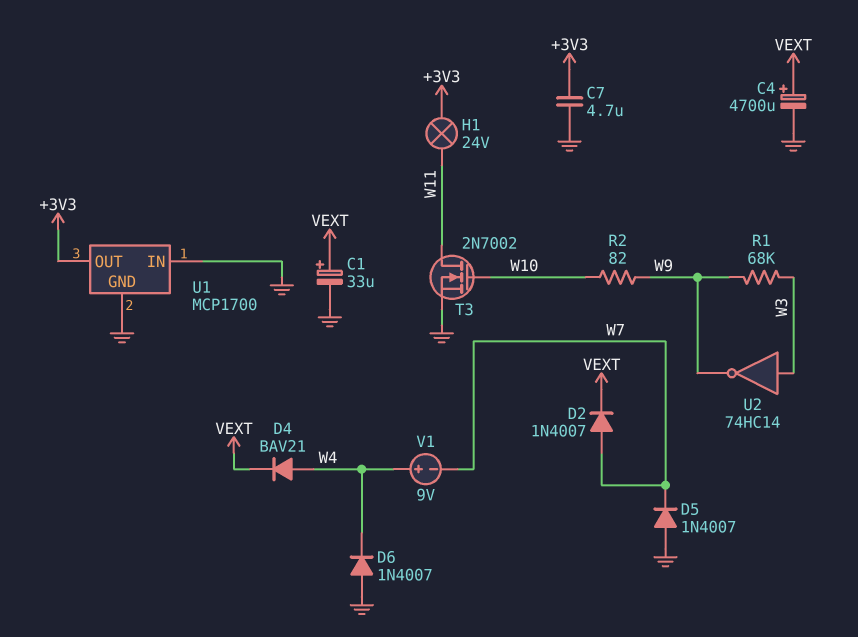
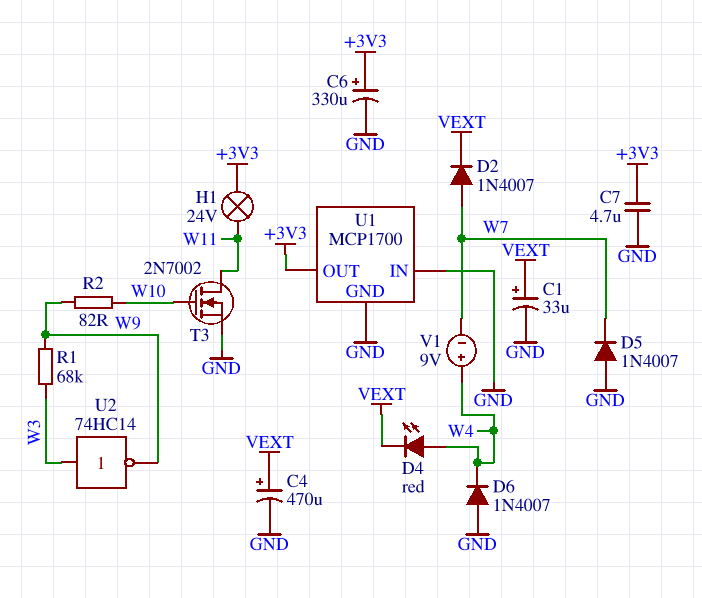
C4: 4700uF (plus VEXT, minus GND) -> 470uF (plus VEXT, minus GND)
C6: none -> 330uF (plus +3V3, minus GND)
D4: diode BAV21 (A W4, K VEXT) -> LED red (A W4, K VEXT)

